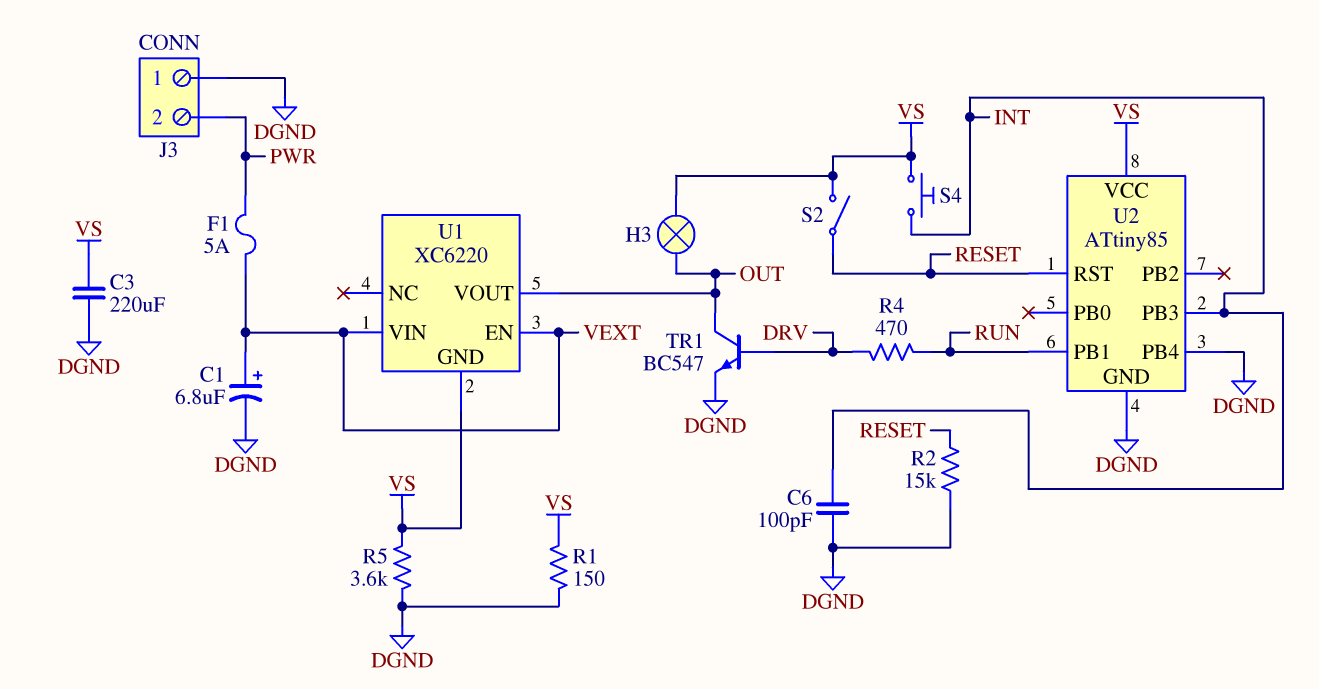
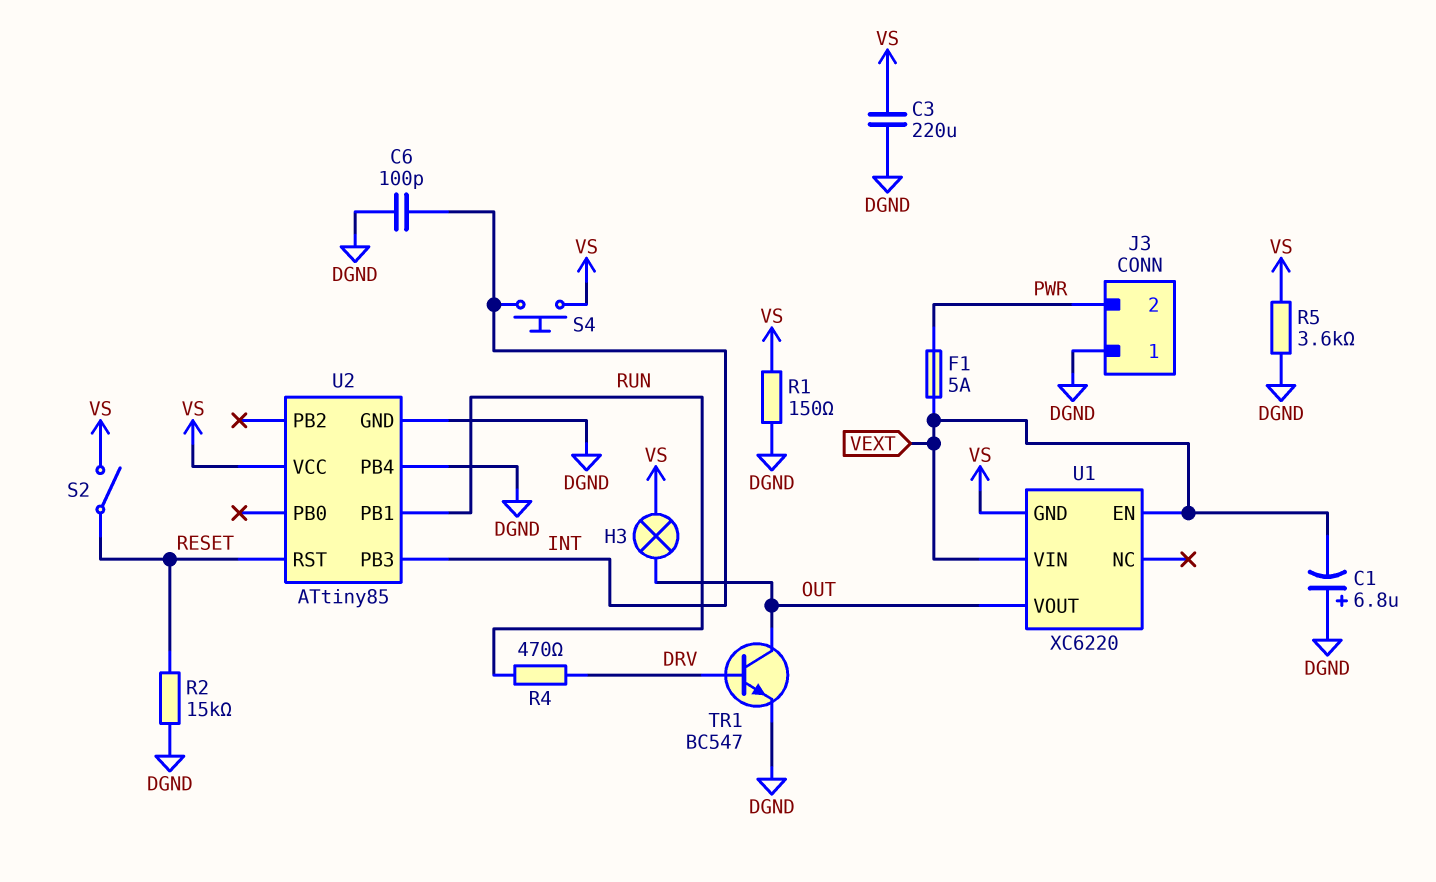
C1: 6.8uF (plus VEXT, minus DGND) -> 6.8uF (plus DGND, minus VEXT)

